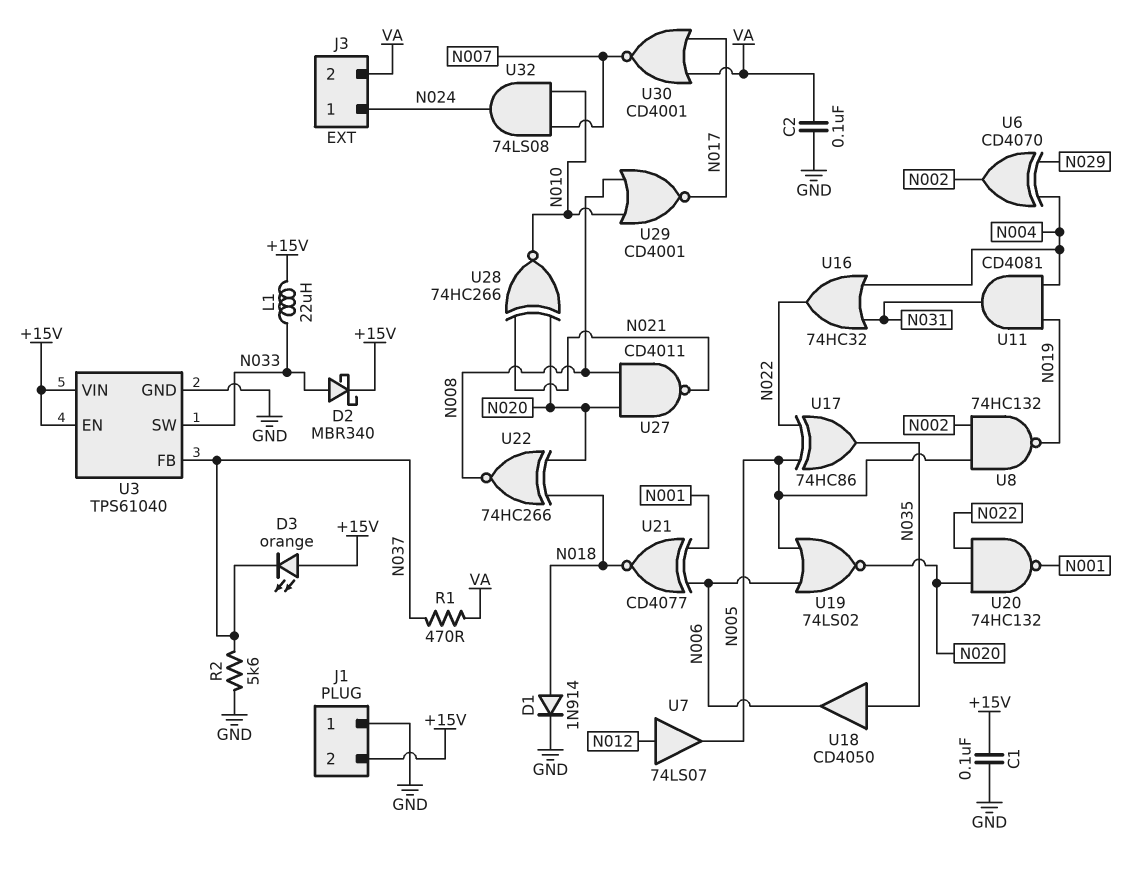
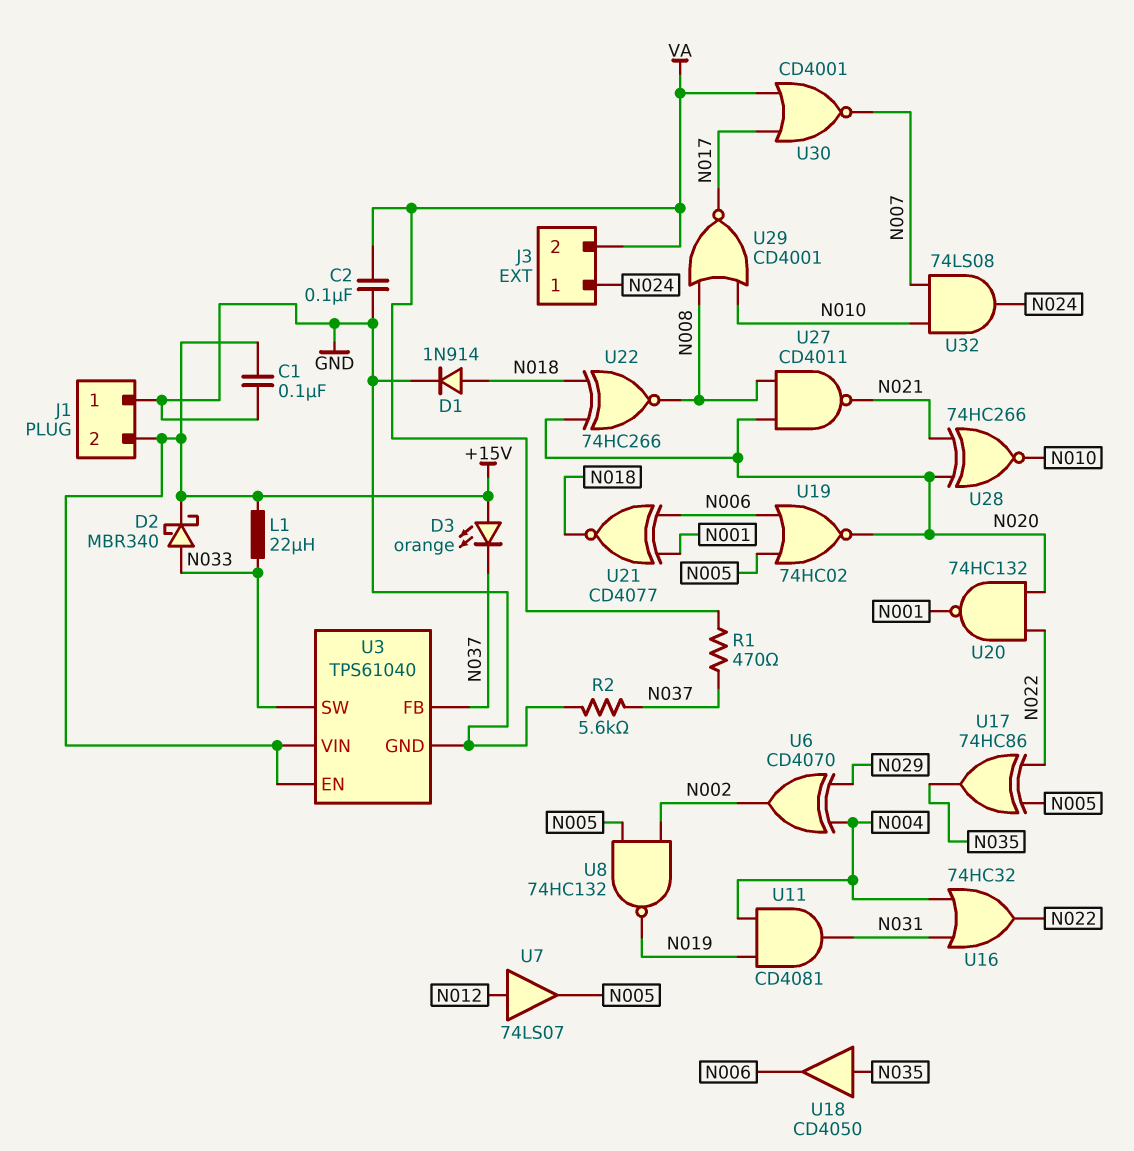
U19: NOR 74LS02 (in N005, in N006, out N020) -> NOR 74HC02 (in N005, in N006, out N020)

